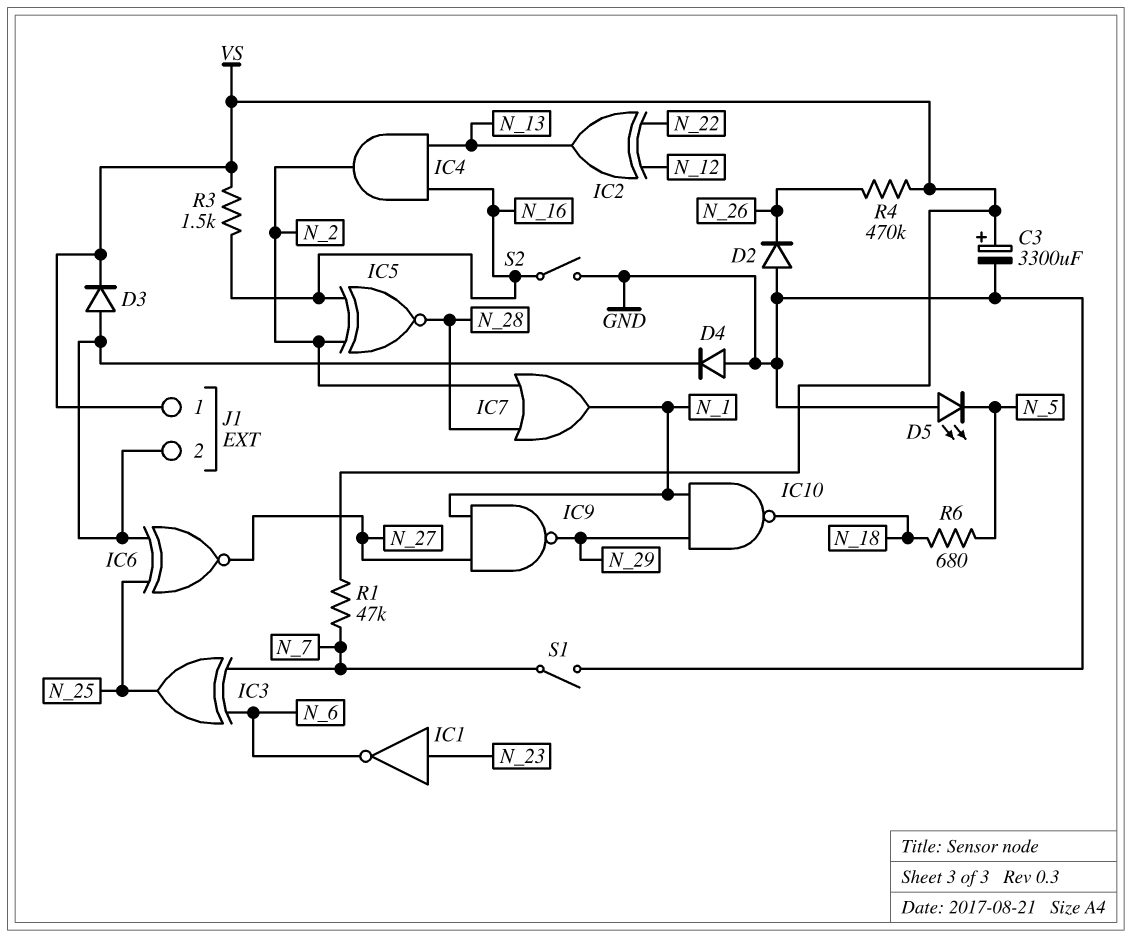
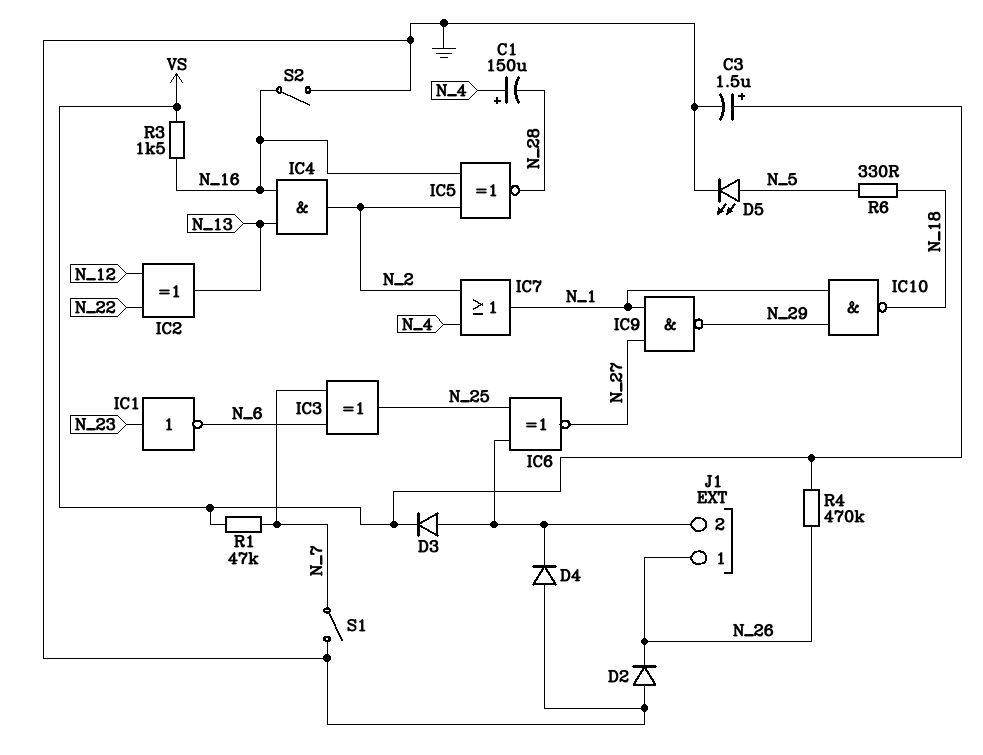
C1: none -> 150uF (plus N_4, minus N_28)
C3: 3300uF (plus VS, minus GND) -> 1.5uF (plus VS, minus GND)
D5: LED (A GND, K N_5) -> LED (A N_5, K GND)
IC7: OR (in N_2, in N_28, out N_1) -> OR (in N_2, in N_4, out N_1)
J1 pin 1: VS -> N_26
R6: 680 (N_5, N_18) -> 330 (N_5, N_18)

